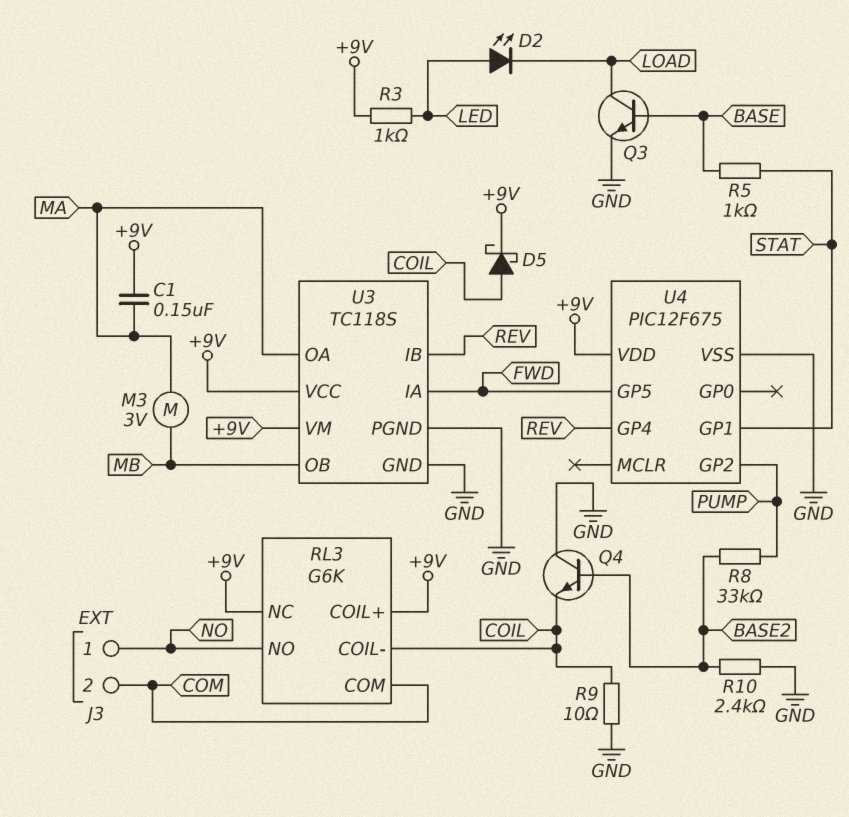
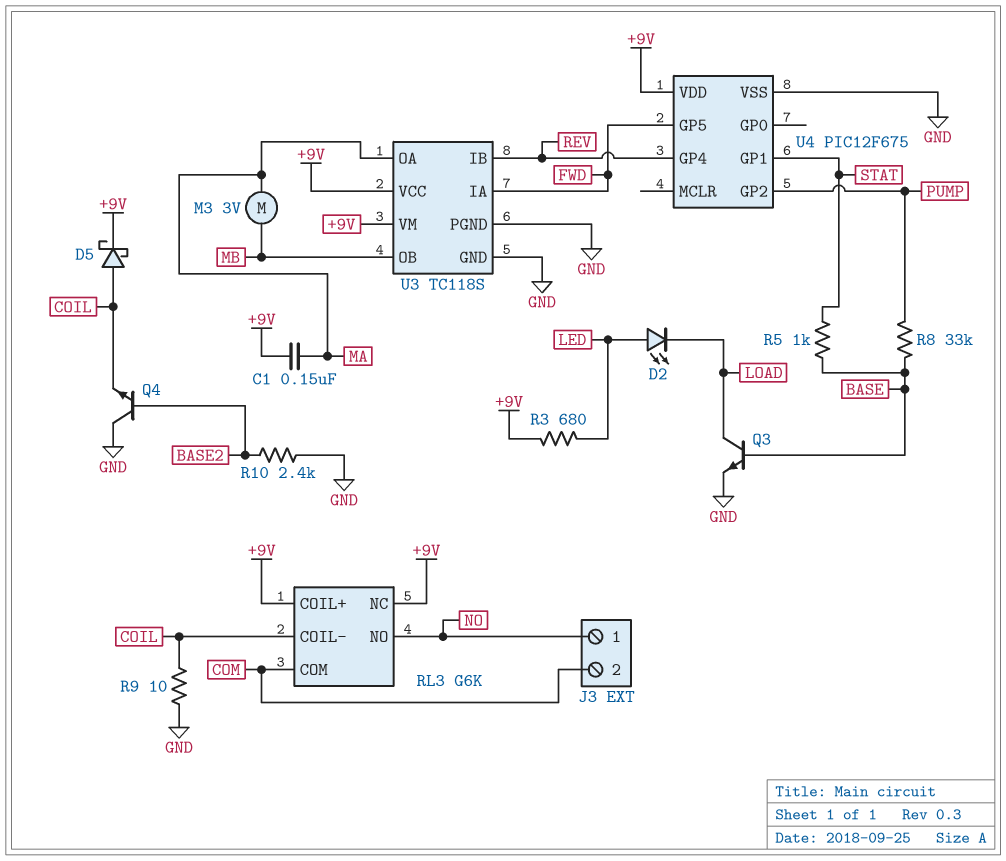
R3: 1k (+9V, LED) -> 680 (+9V, LED)
R8: 33k (BASE2, PUMP) -> 33k (BASE, PUMP)

